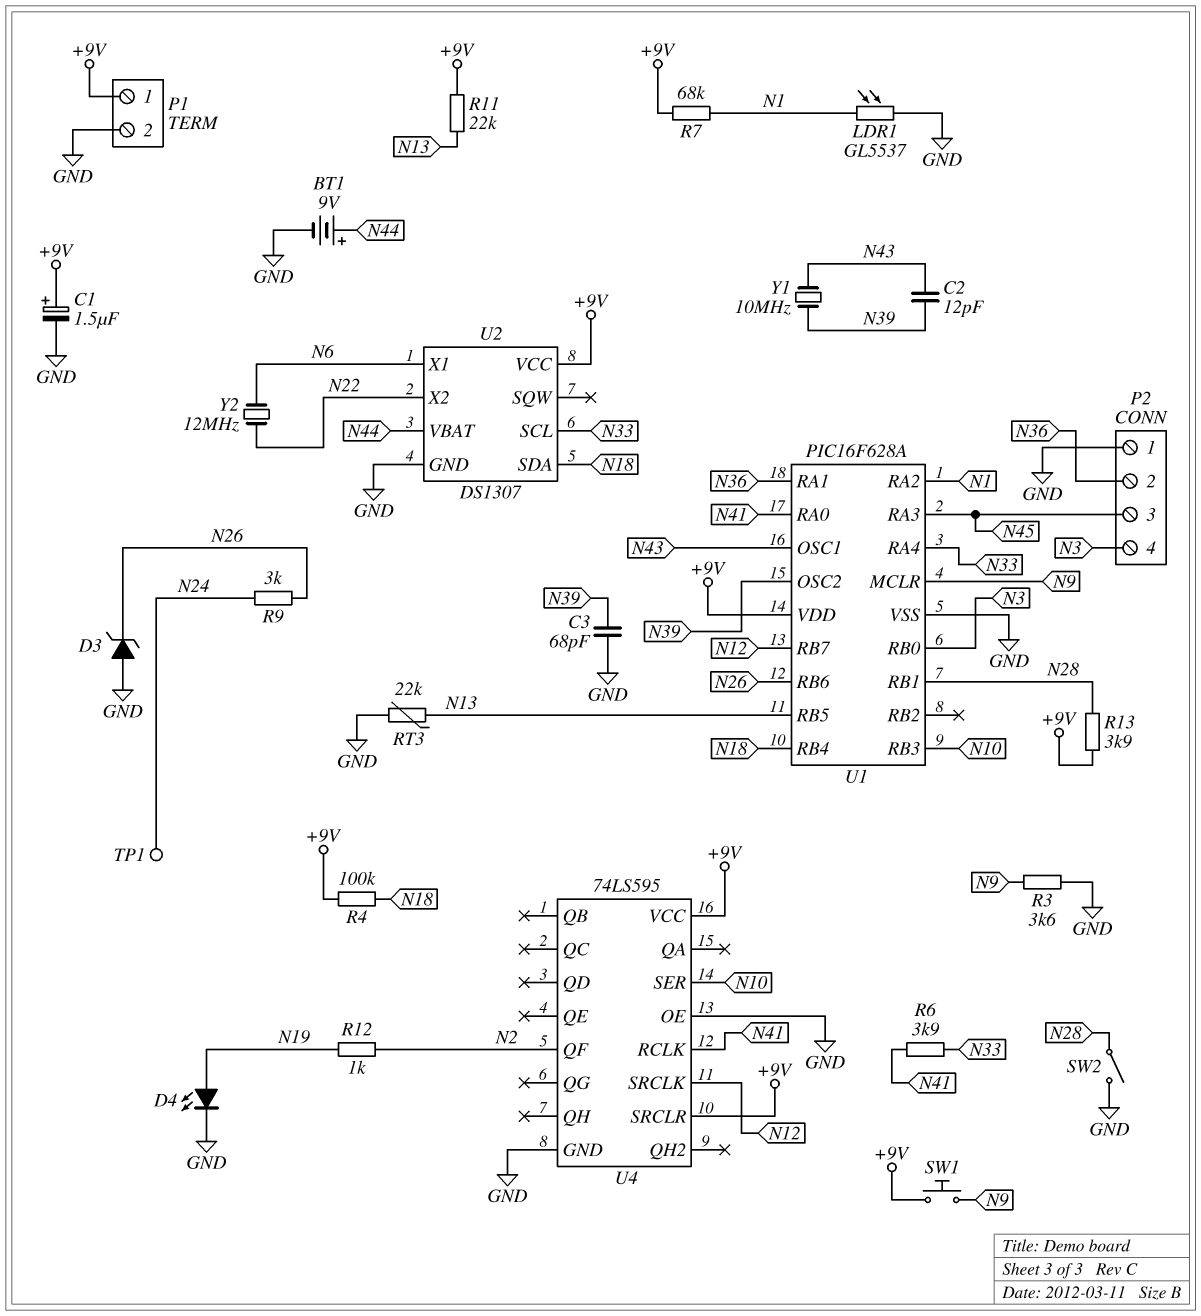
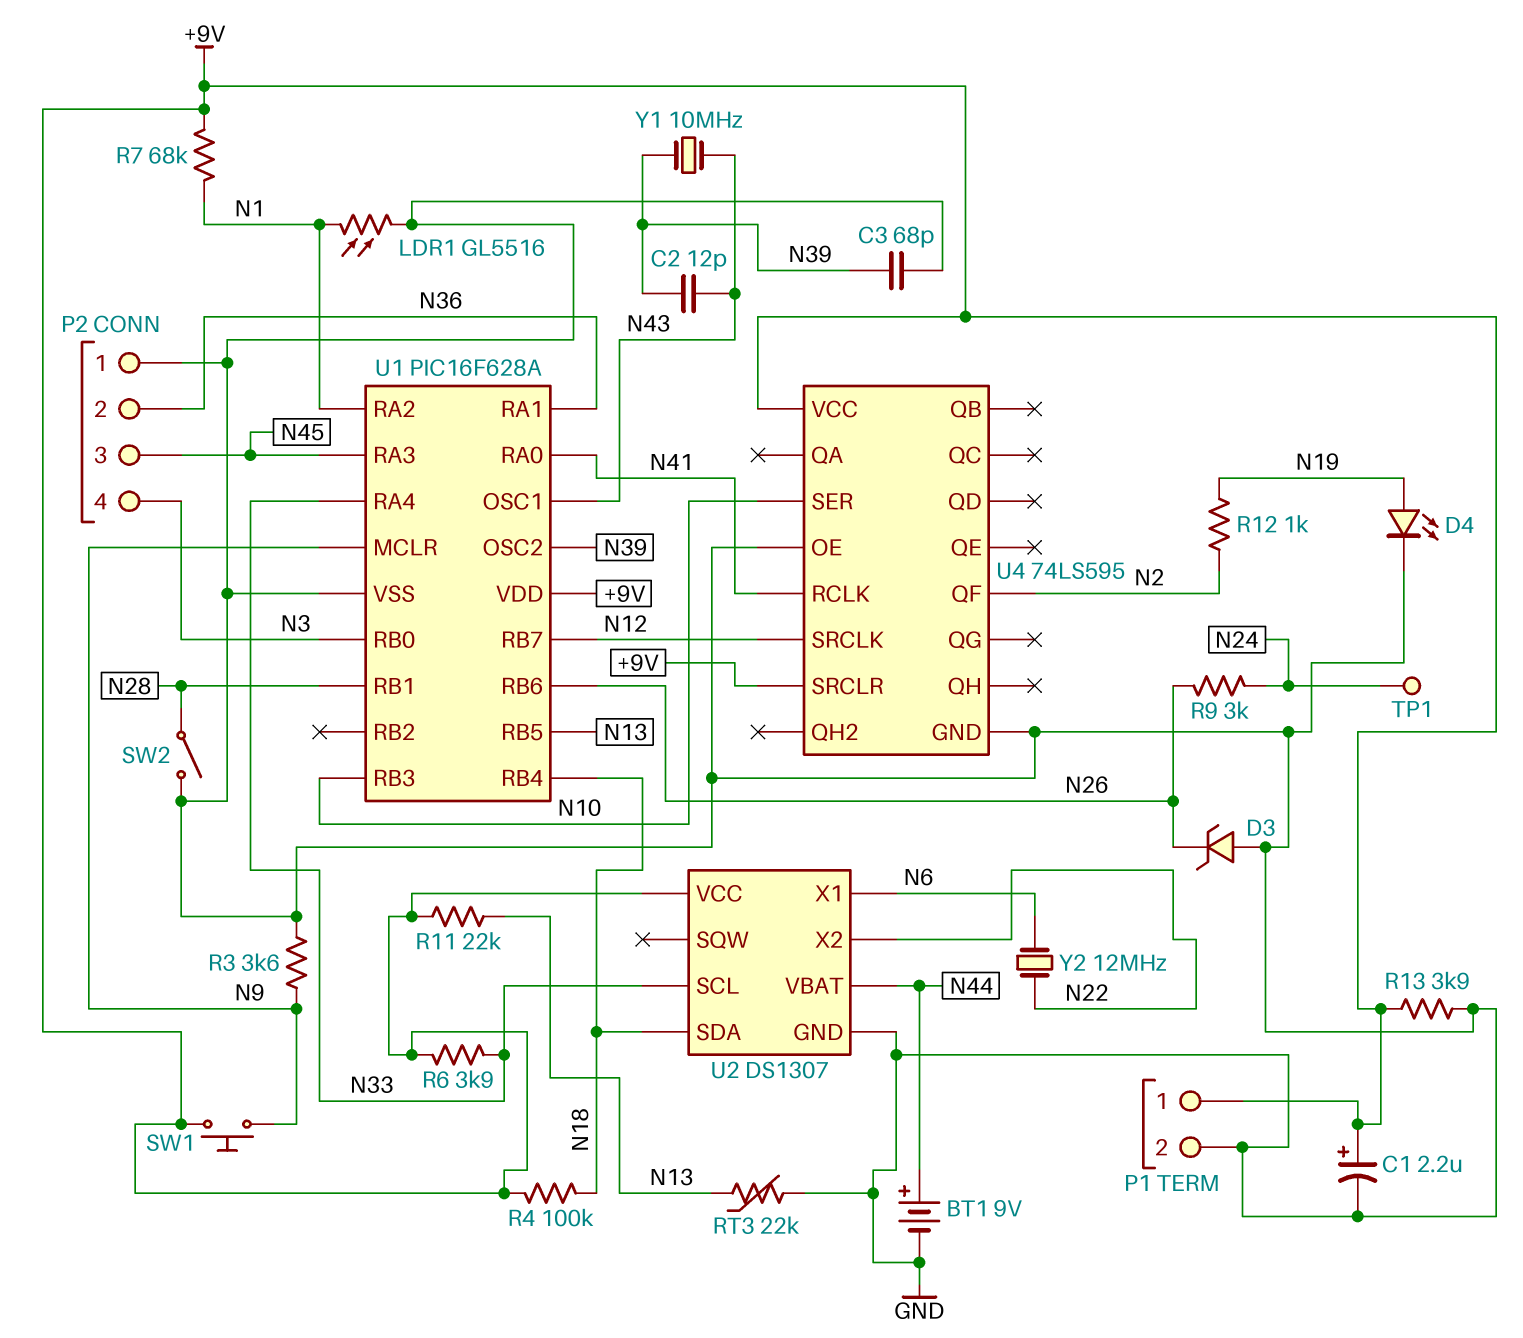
C1: 1.5uF (plus +9V, minus GND) -> 2.2uF (plus +9V, minus GND)
LDR1: GL5537 (GND, N1) -> GL5516 (GND, N1)
R6: 3.9k (N33, N41) -> 3.9k (+9V, N33)
R13: 3.9k (+9V, N28) -> 3.9k (+9V, GND)

